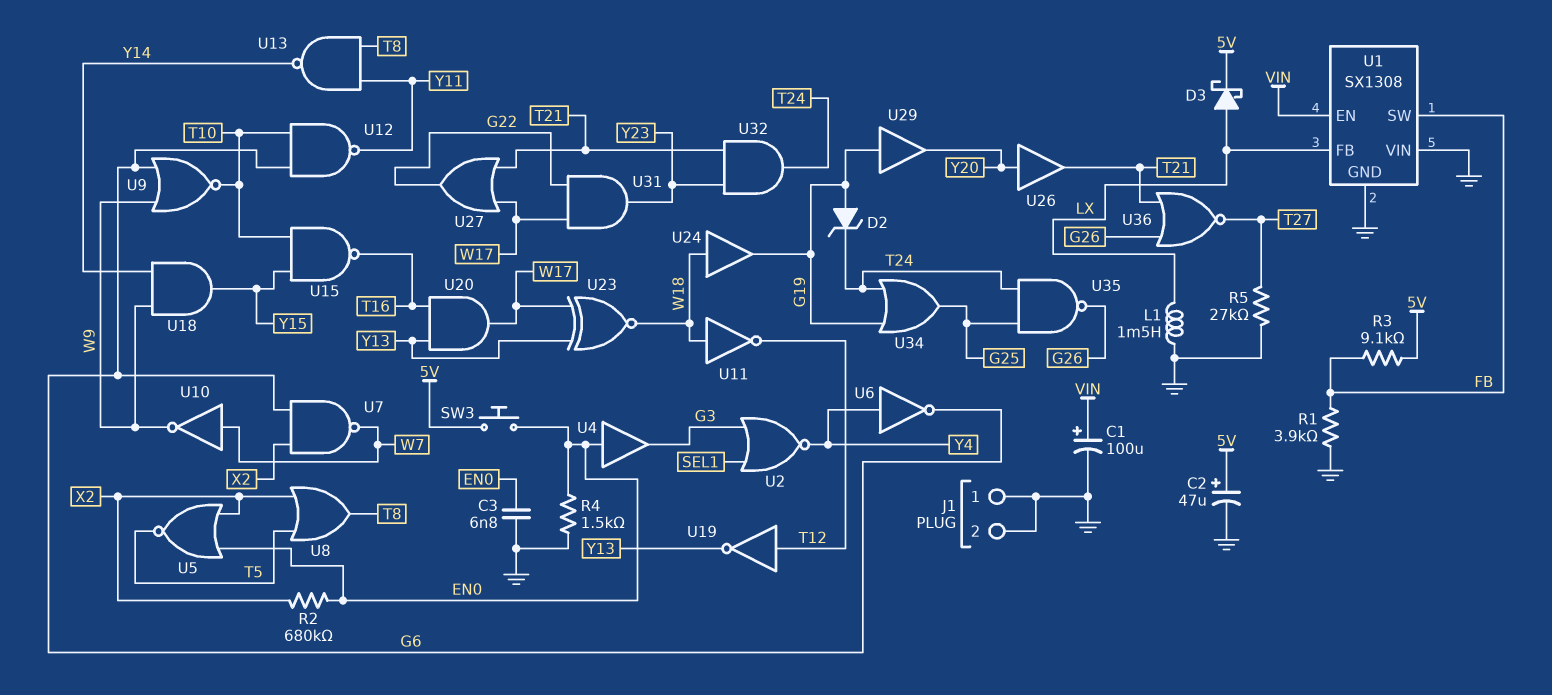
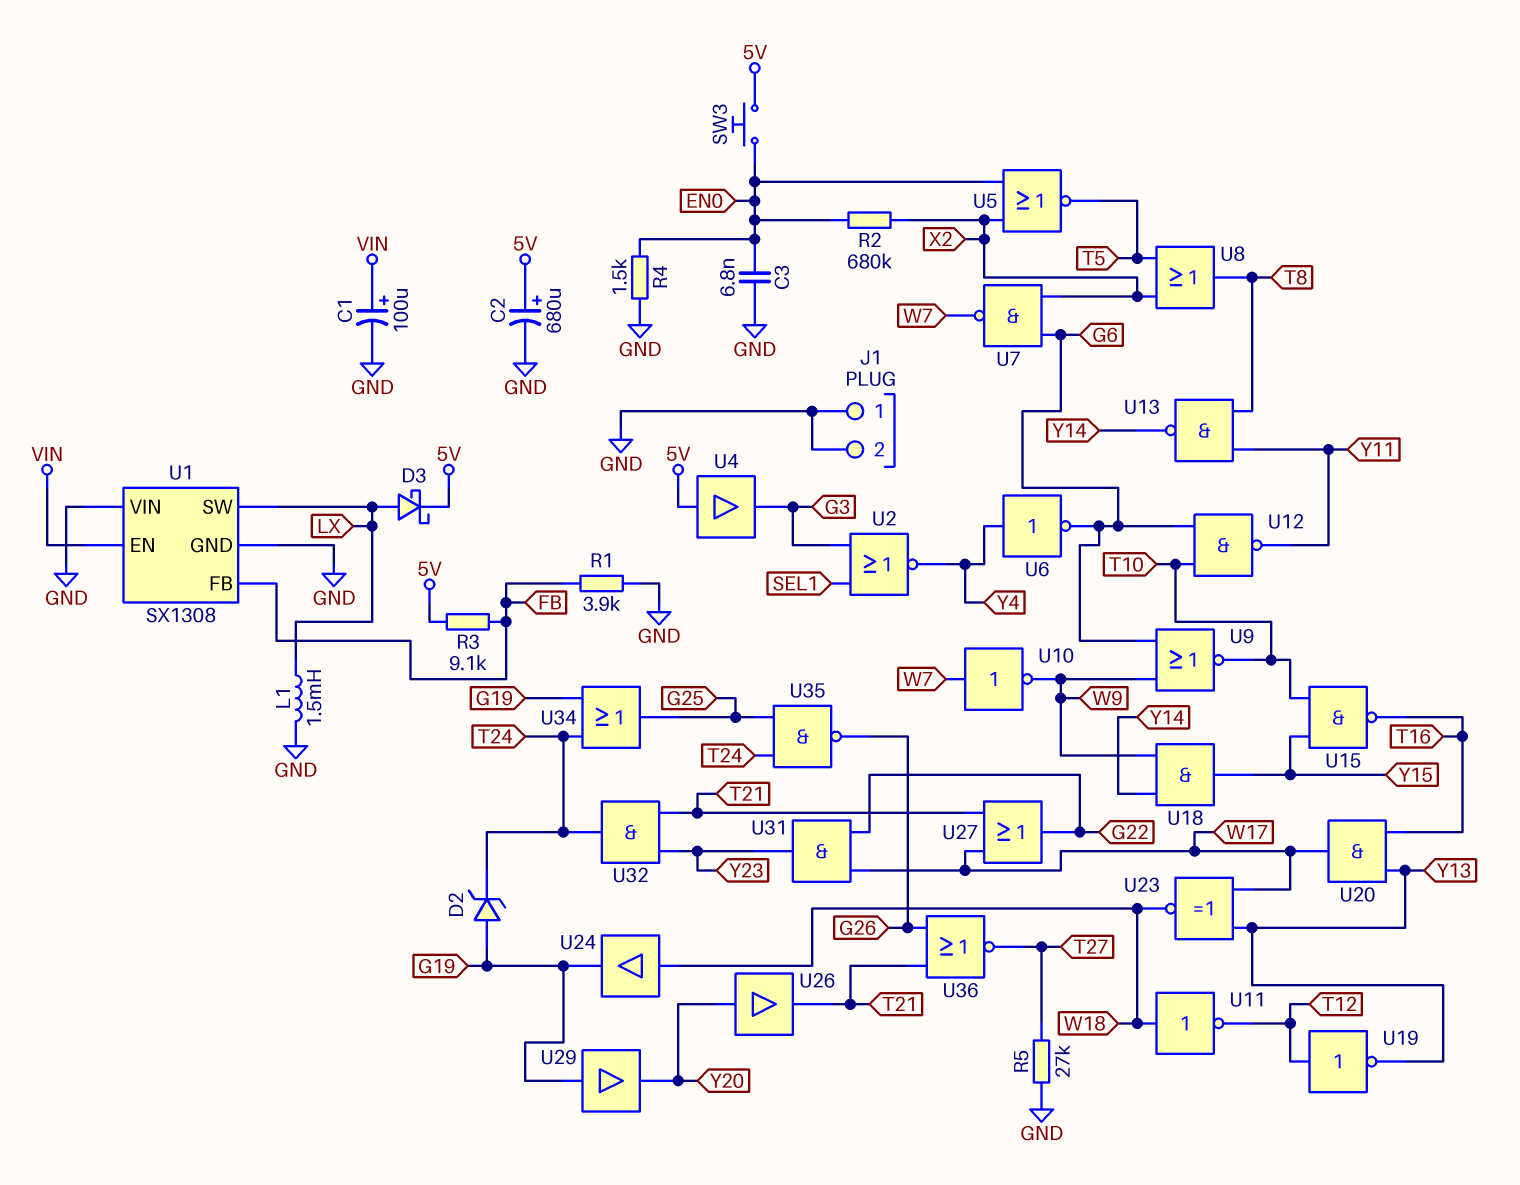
C2: 47uF (plus 5V, minus GND) -> 680uF (plus 5V, minus GND)
U1 pin FB: LX -> FB
U1 pin SW: FB -> LX
U4: buffer (in EN0, out G3) -> buffer (in 5V, out G3)

